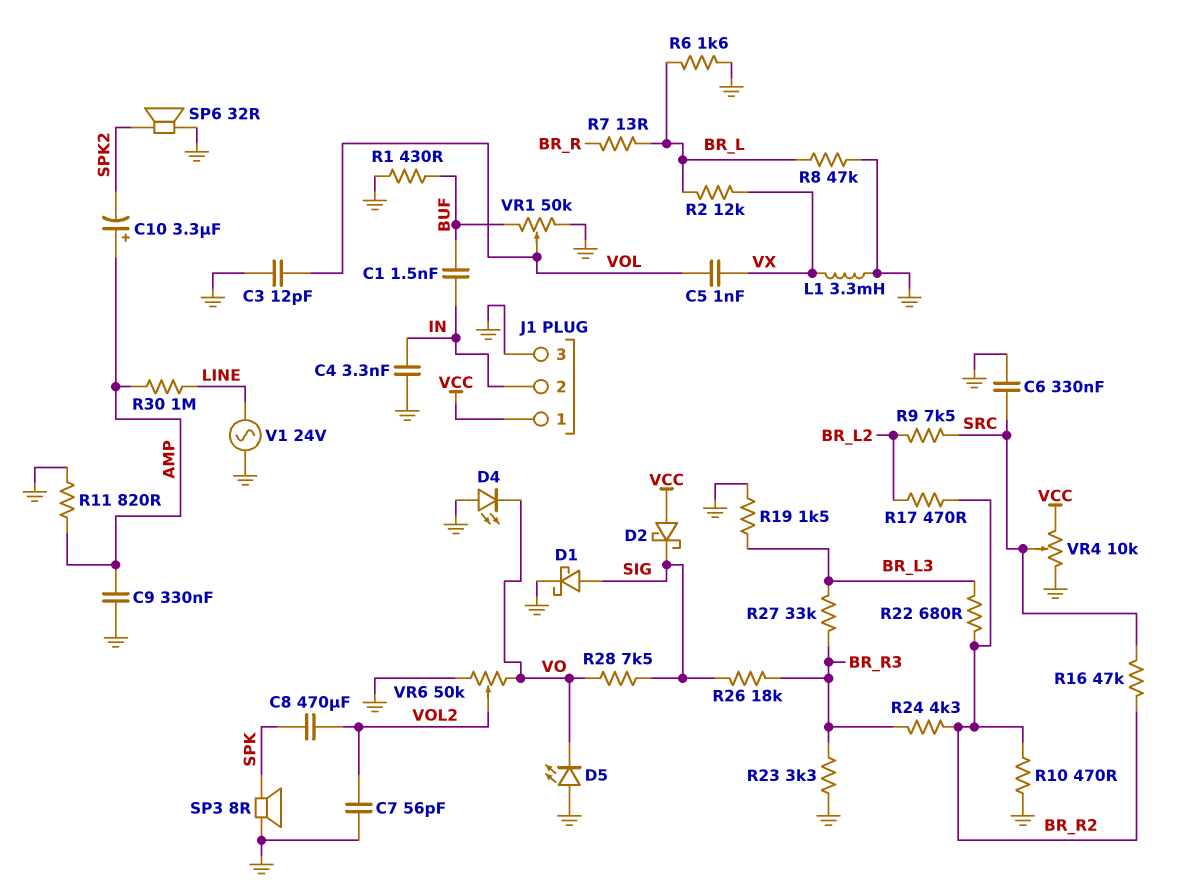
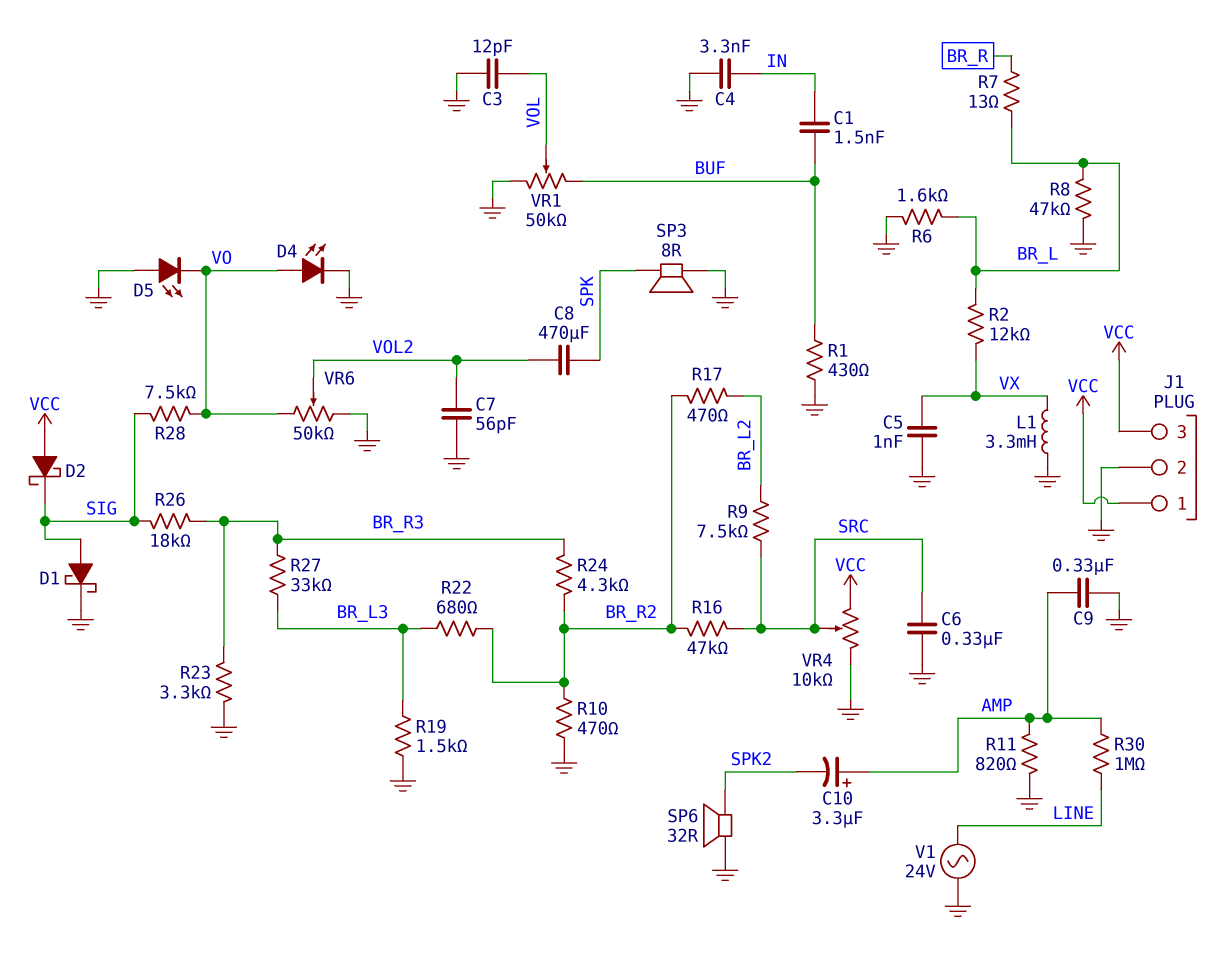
C5: 1nF (VOL, VX) -> 1nF (GND, VX)
D4: LED (A GND, K VO) -> LED (A VO, K GND)
J1 pin 2: IN -> GND
J1 pin 3: GND -> VCC

